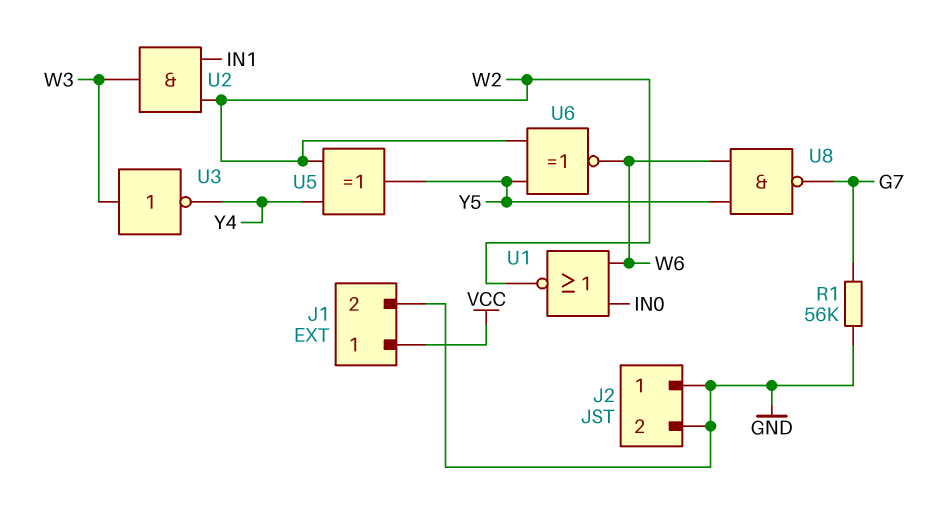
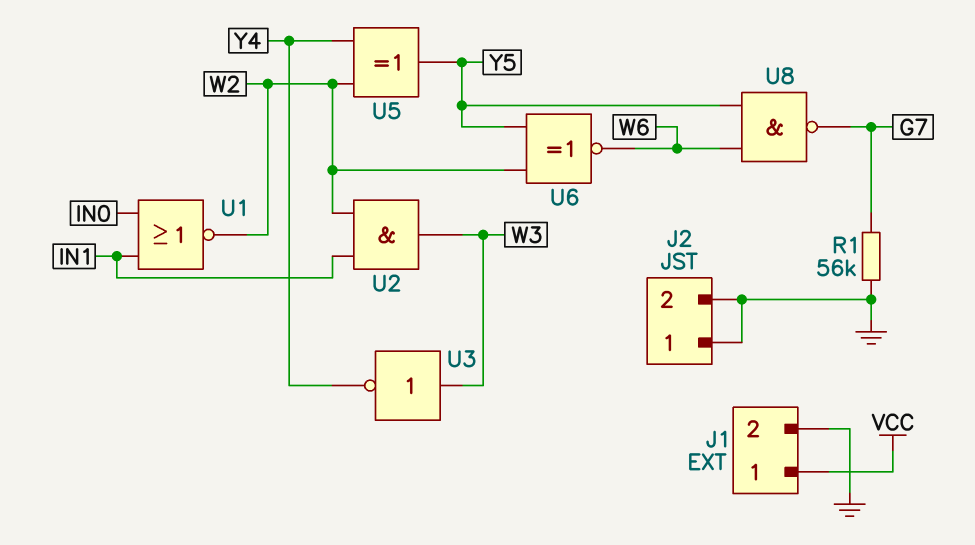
U1: NOR (in IN0, in W6, out W2) -> NOR (in IN0, in IN1, out W2)

